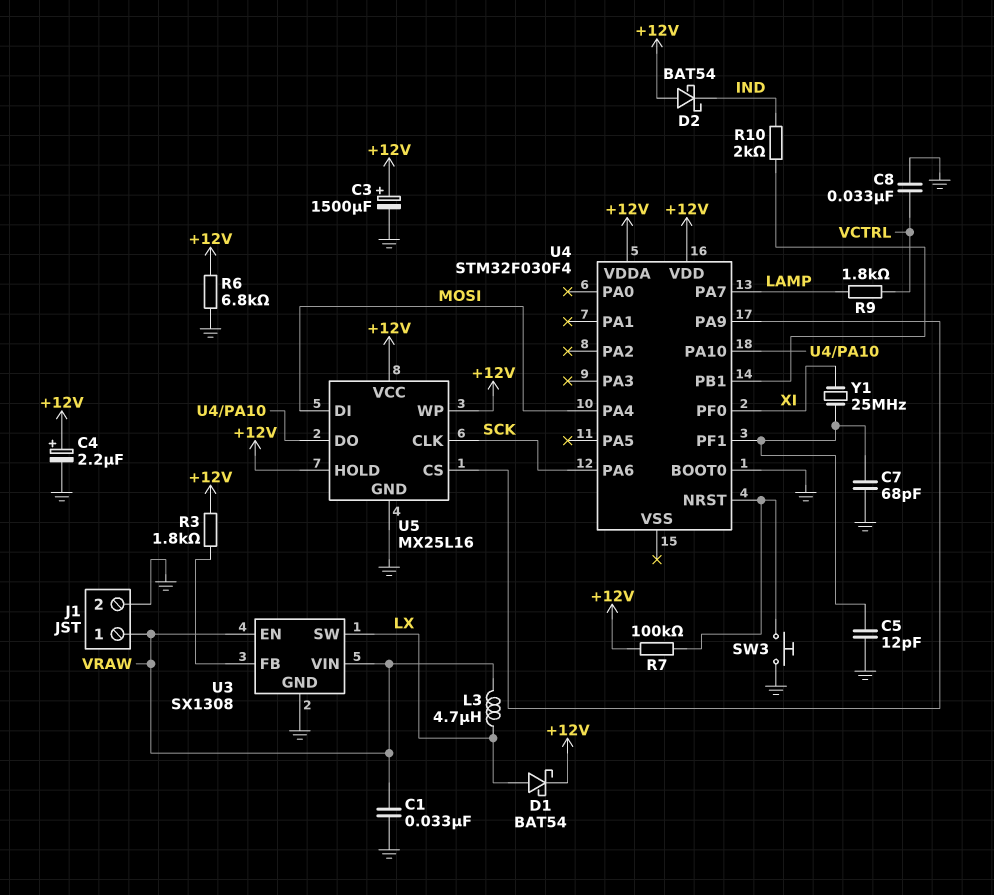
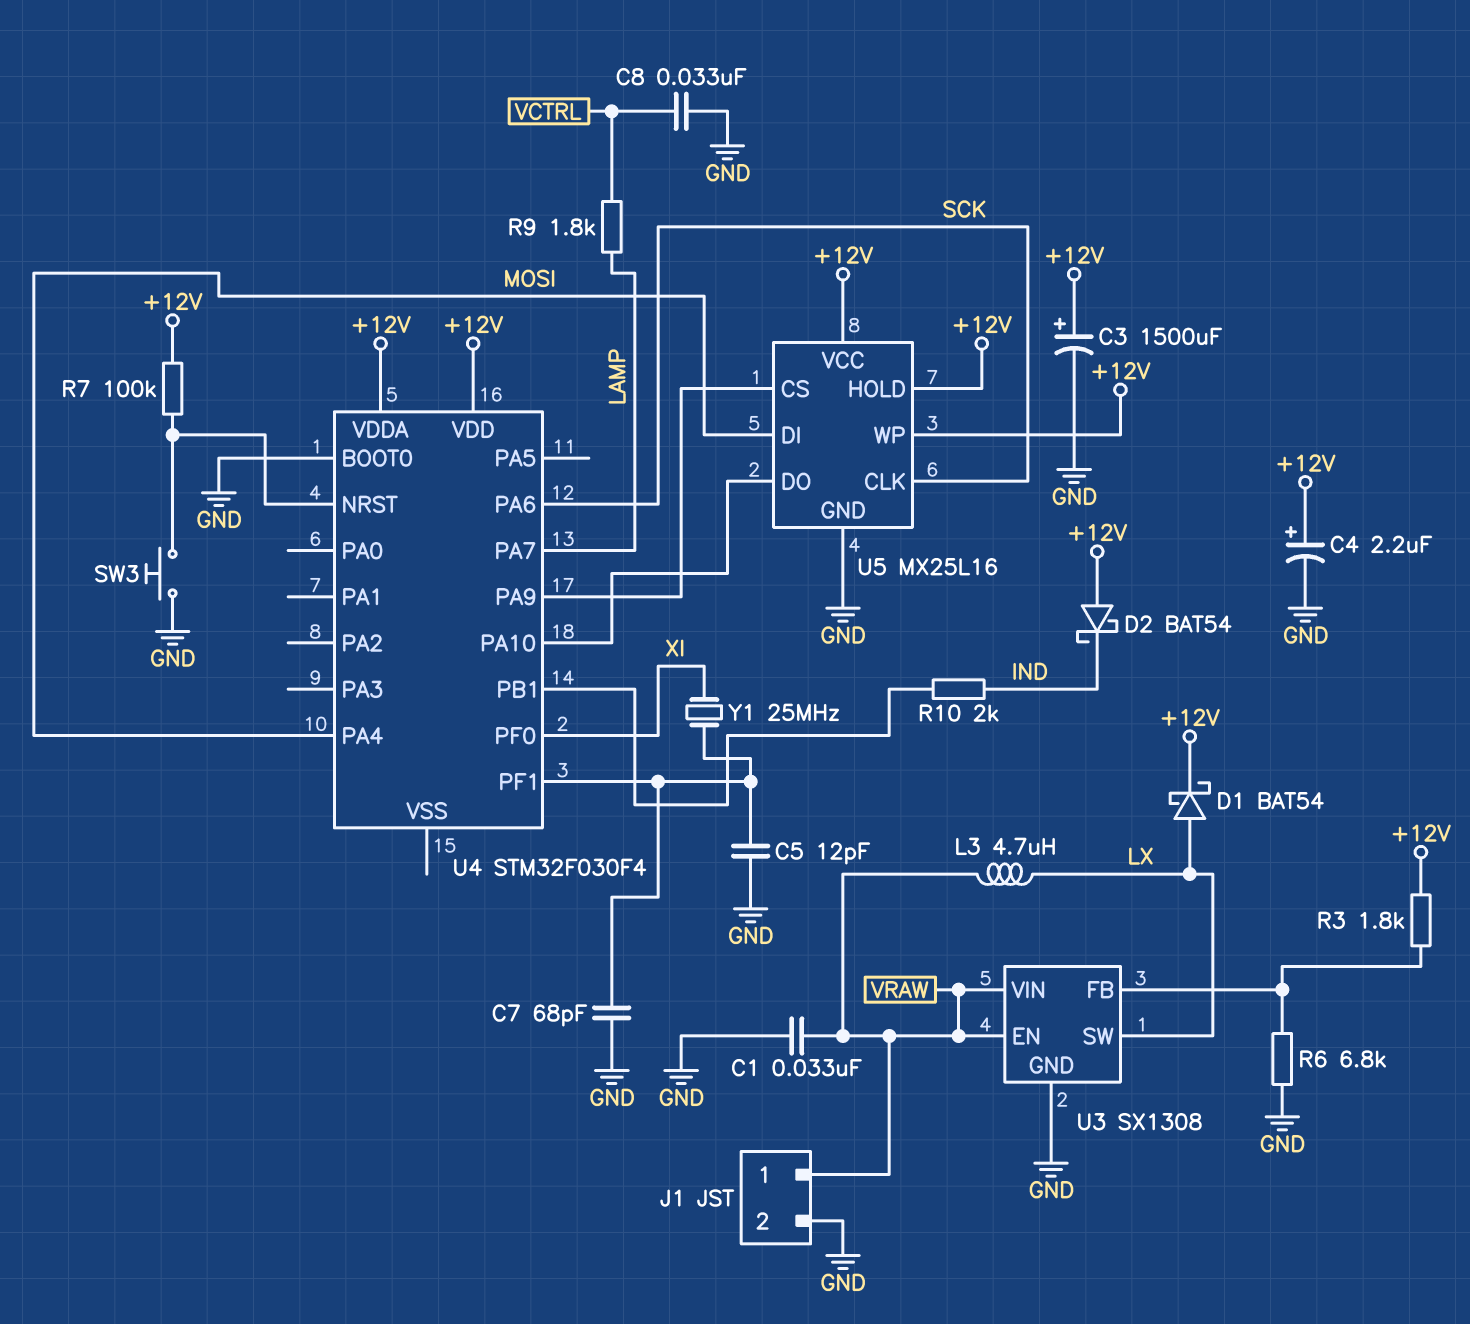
R6: 6.8k (+12V, GND) -> 6.8k (GND, U3/FB)

